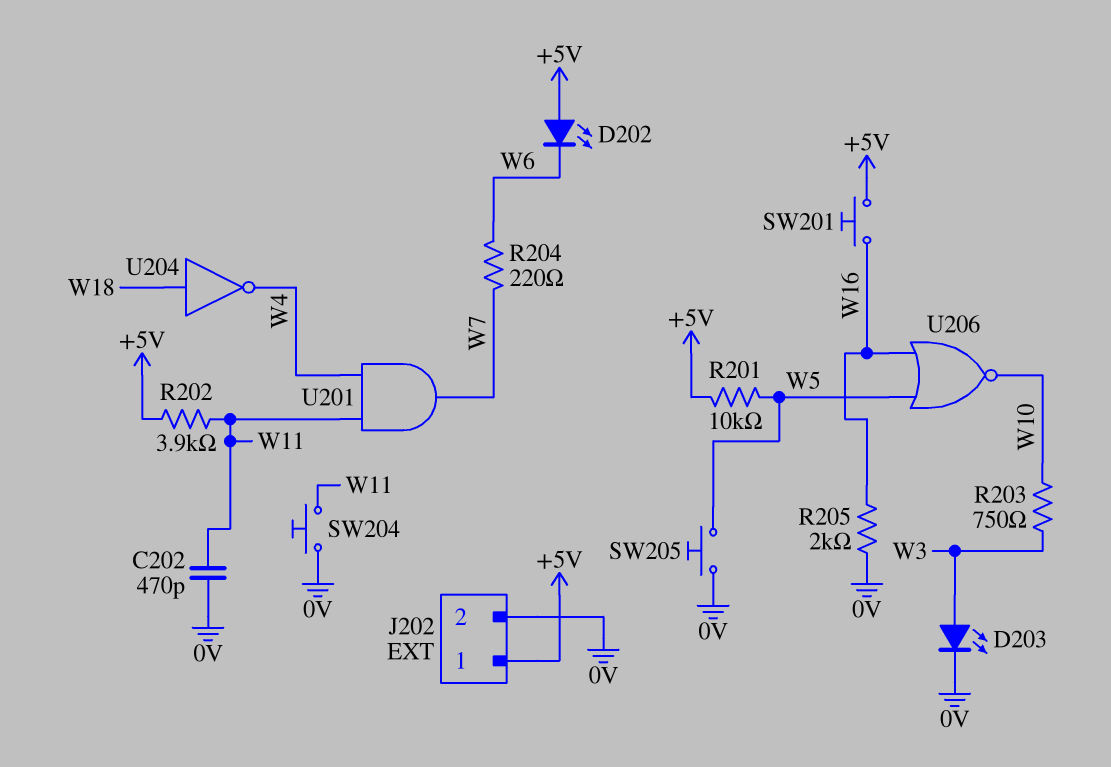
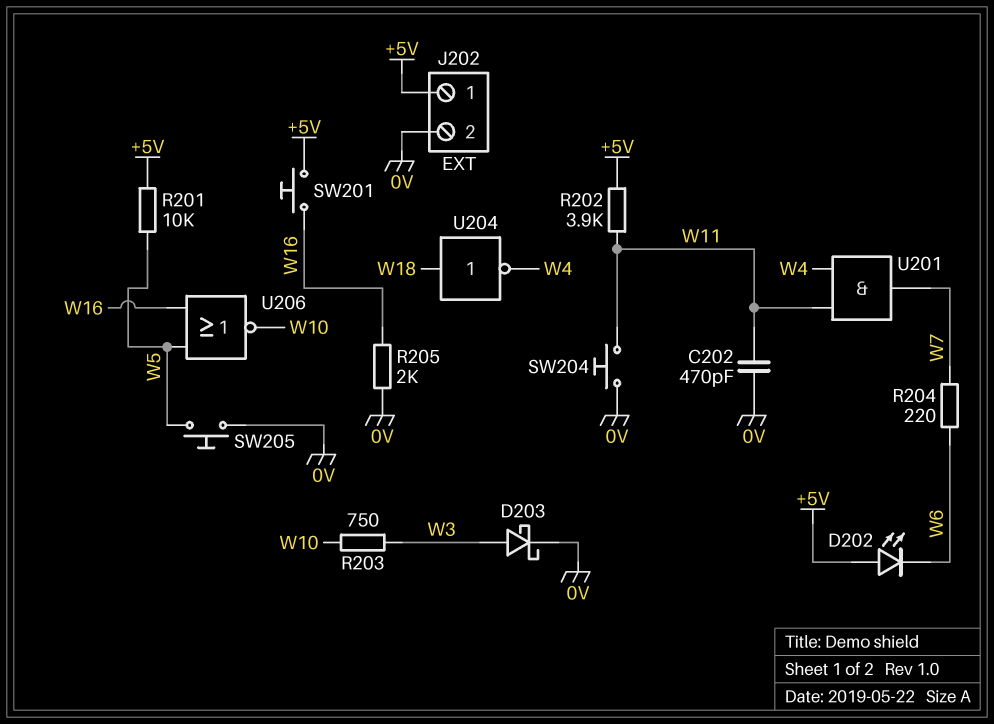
D203: LED (A W3, K 0V) -> schottky (A W3, K 0V)

